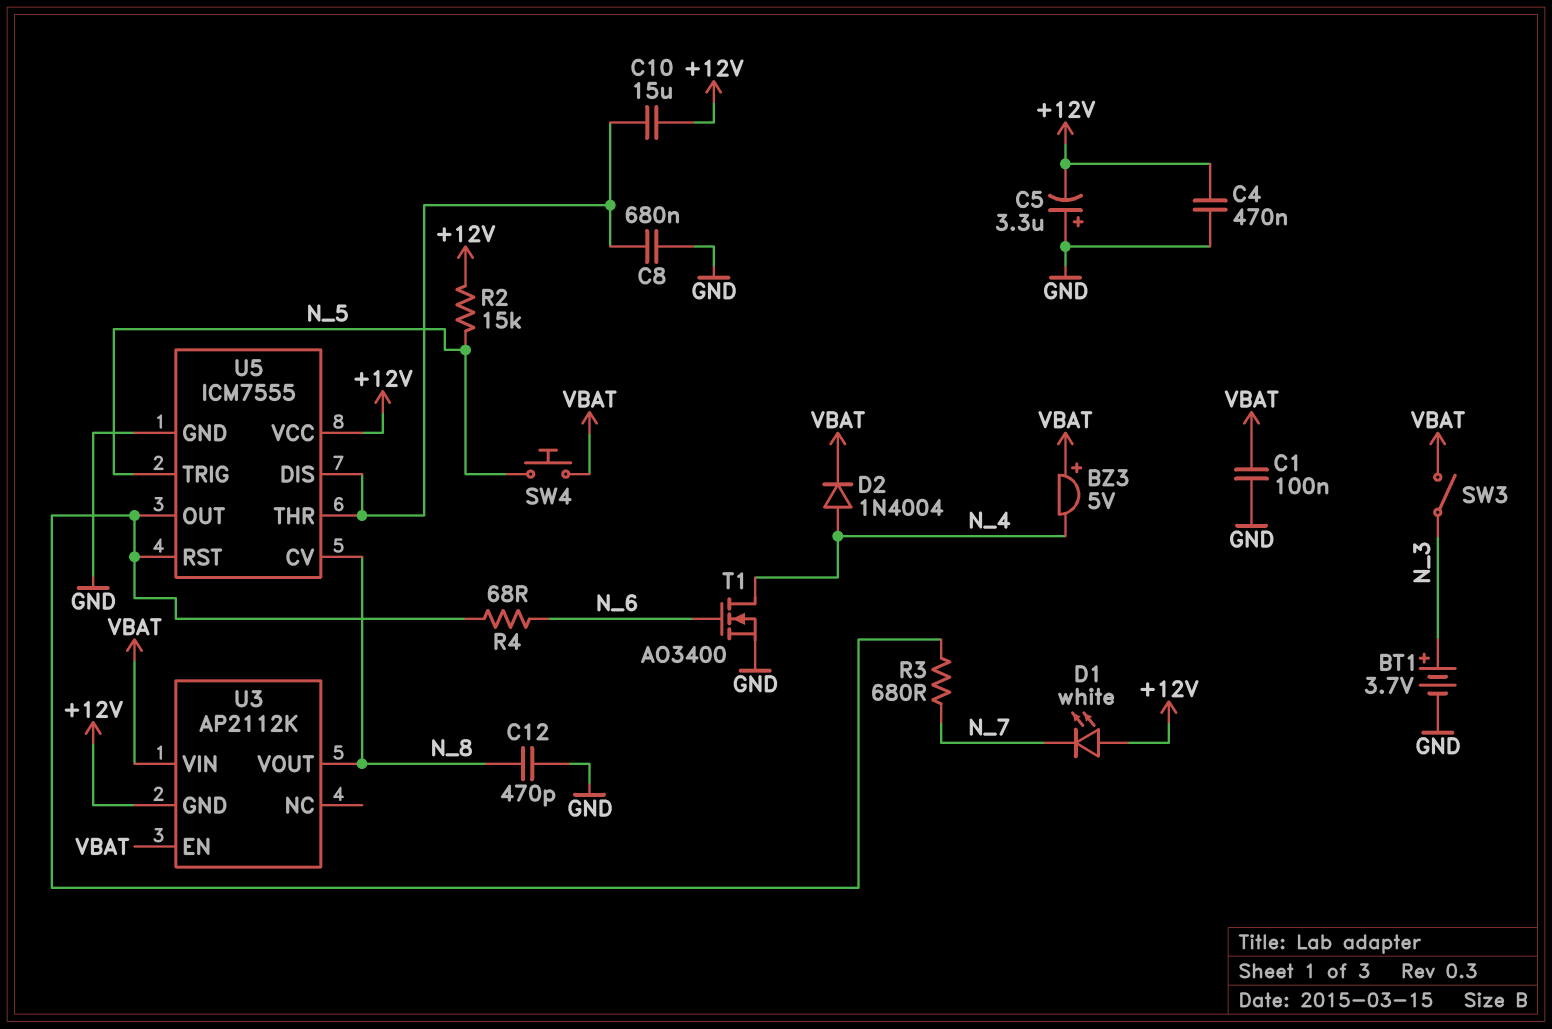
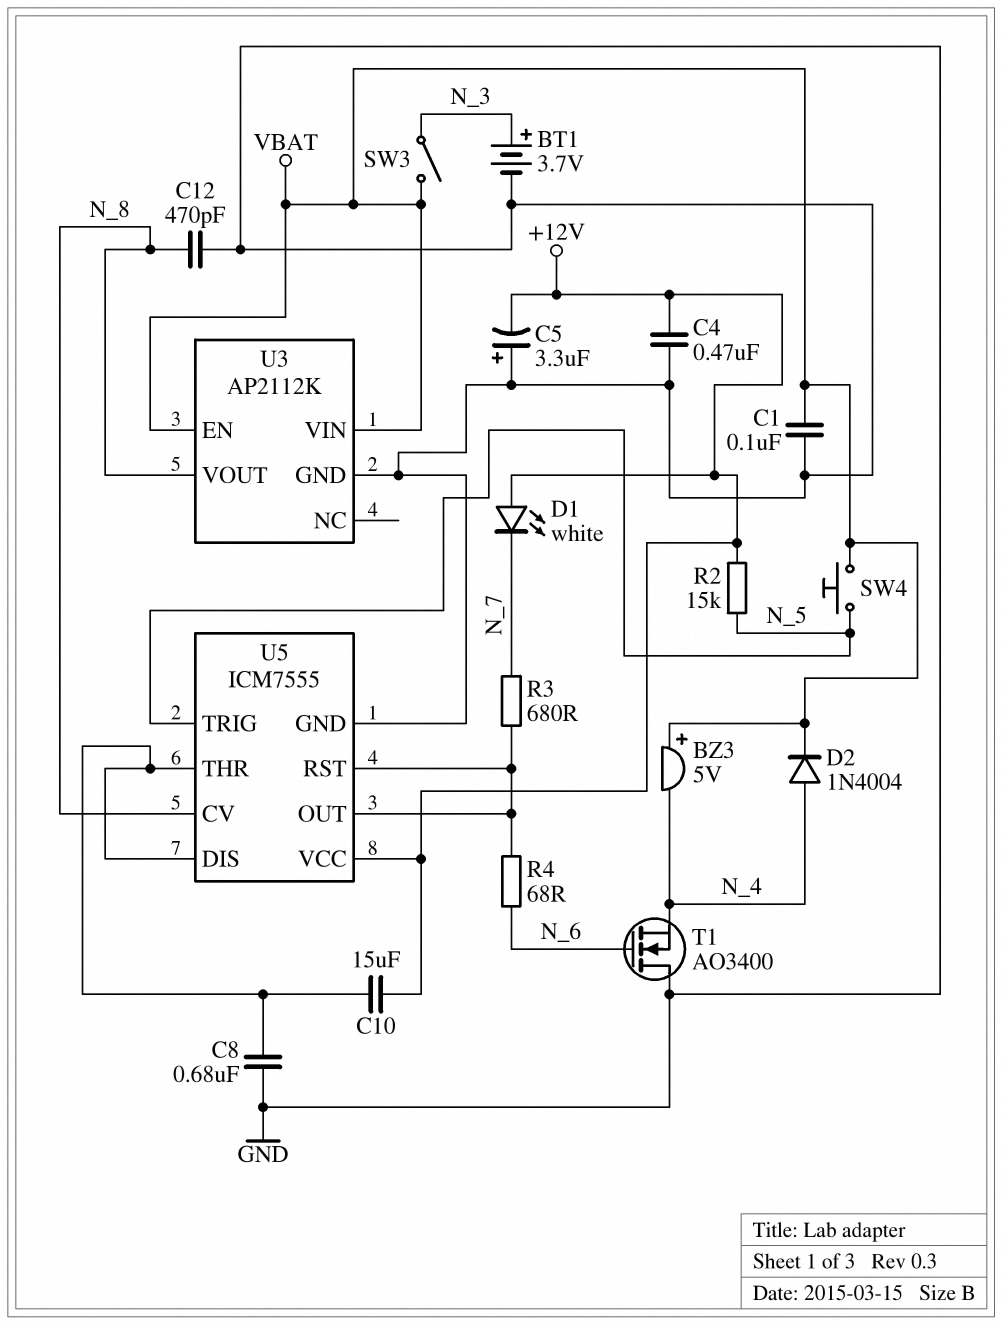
T1: NMOS AO3400 (G N_6, D N_4, S GND) -> NMOS AO3400 (G N_6, D GND, S N_4)
U3 pin GND: +12V -> GND

